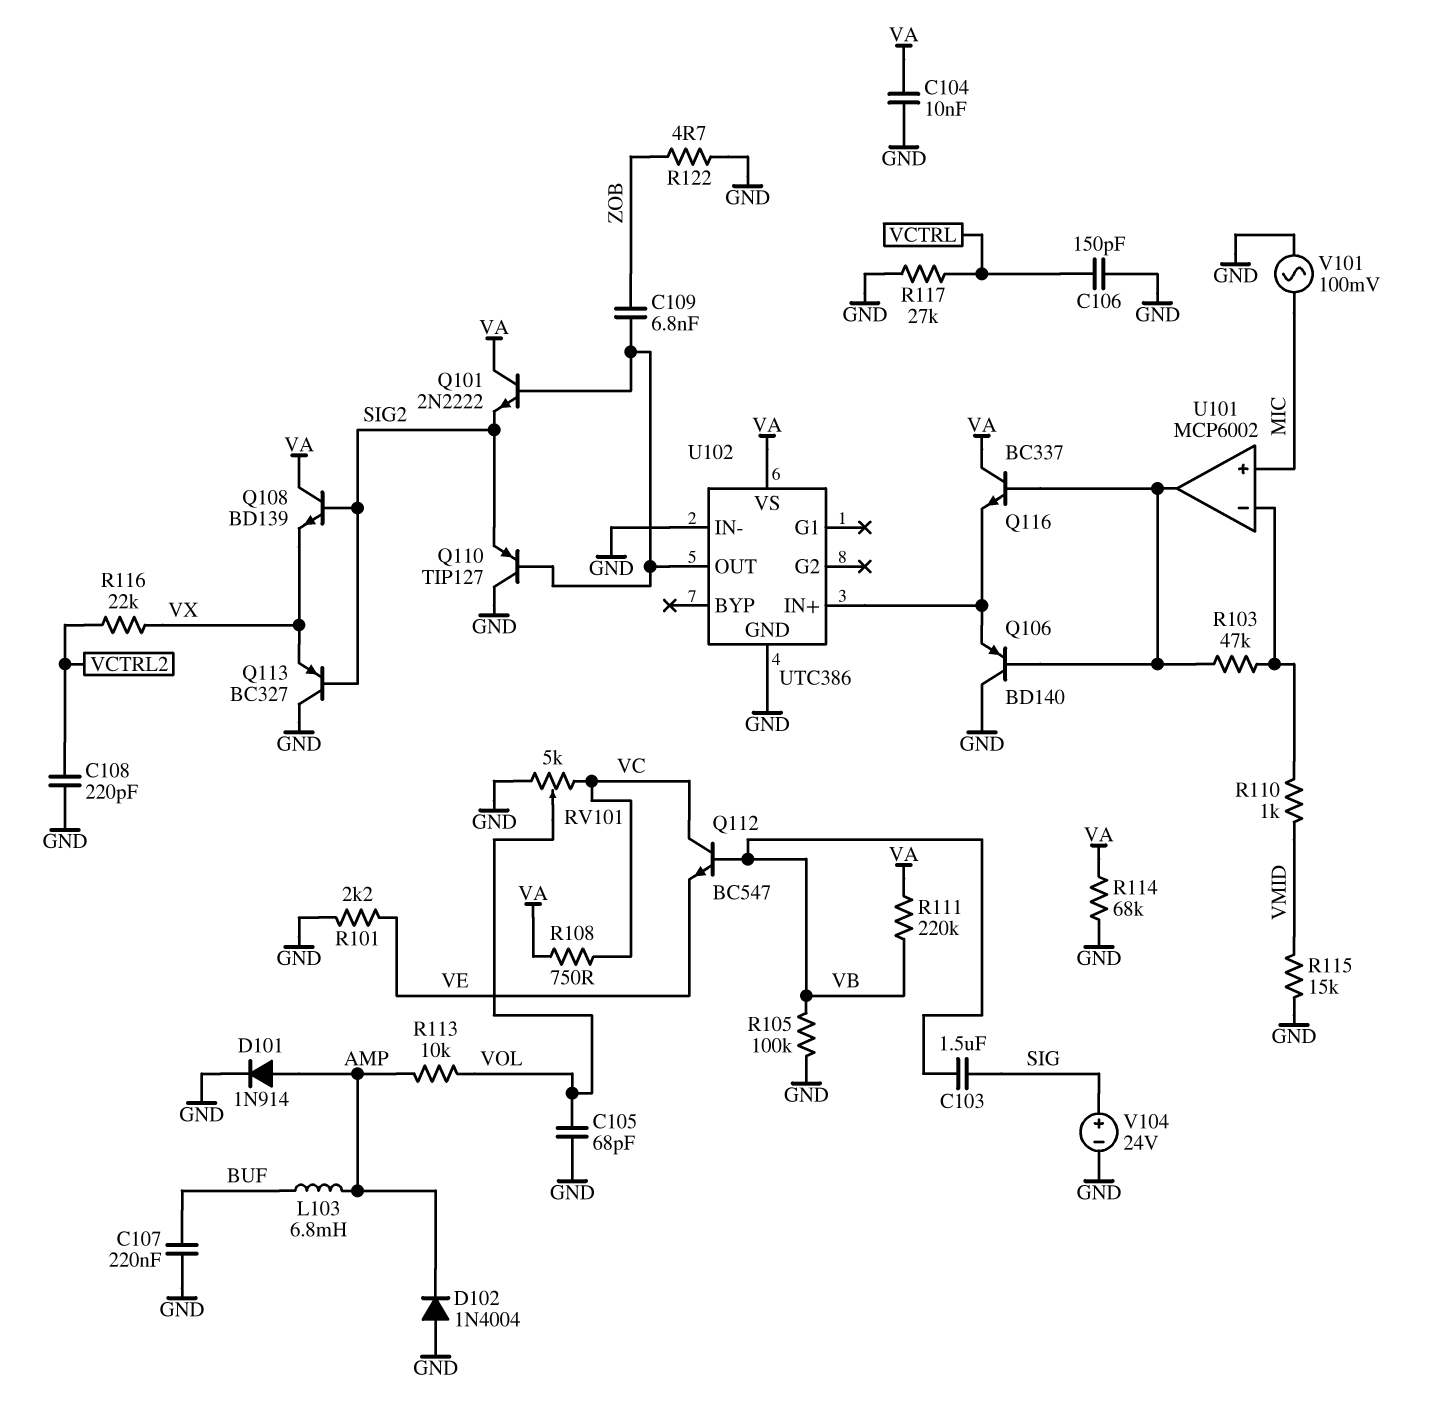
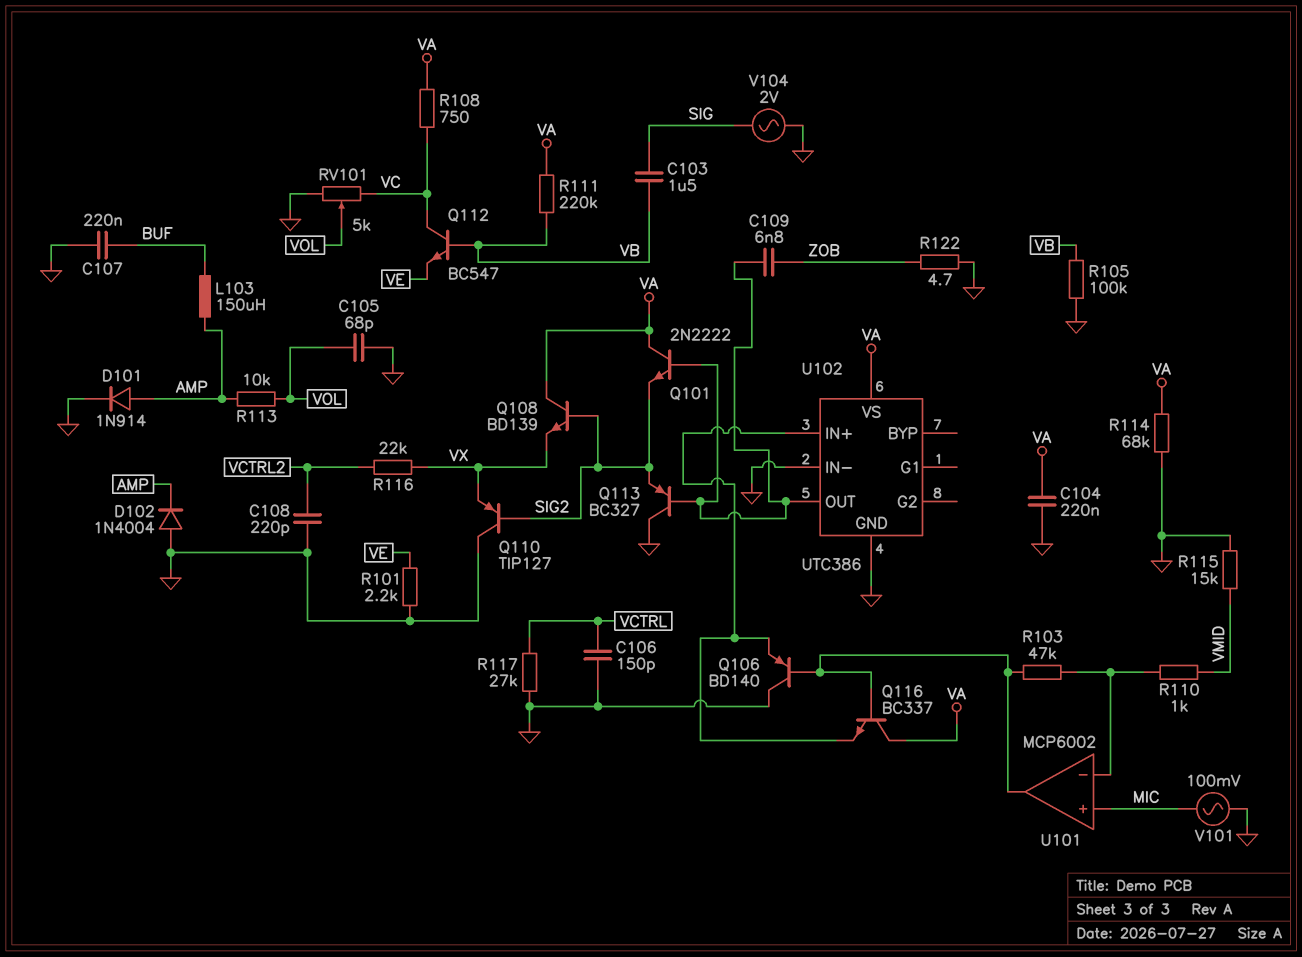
C104: 10nF (GND, VA) -> 220nF (GND, VA)
L103: 6.8mH (AMP, BUF) -> 150uH (AMP, BUF)
Q110: PNP TIP127 (B U102/OUT, C GND, E SIG2) -> PNP TIP127 (B SIG2, C GND, E VX)
Q113: PNP BC327 (B SIG2, C GND, E VX) -> PNP BC327 (B U102/OUT, C GND, E SIG2)
V104: 24V (plus SIG, minus GND) -> AC 2V (GND, SIG)

